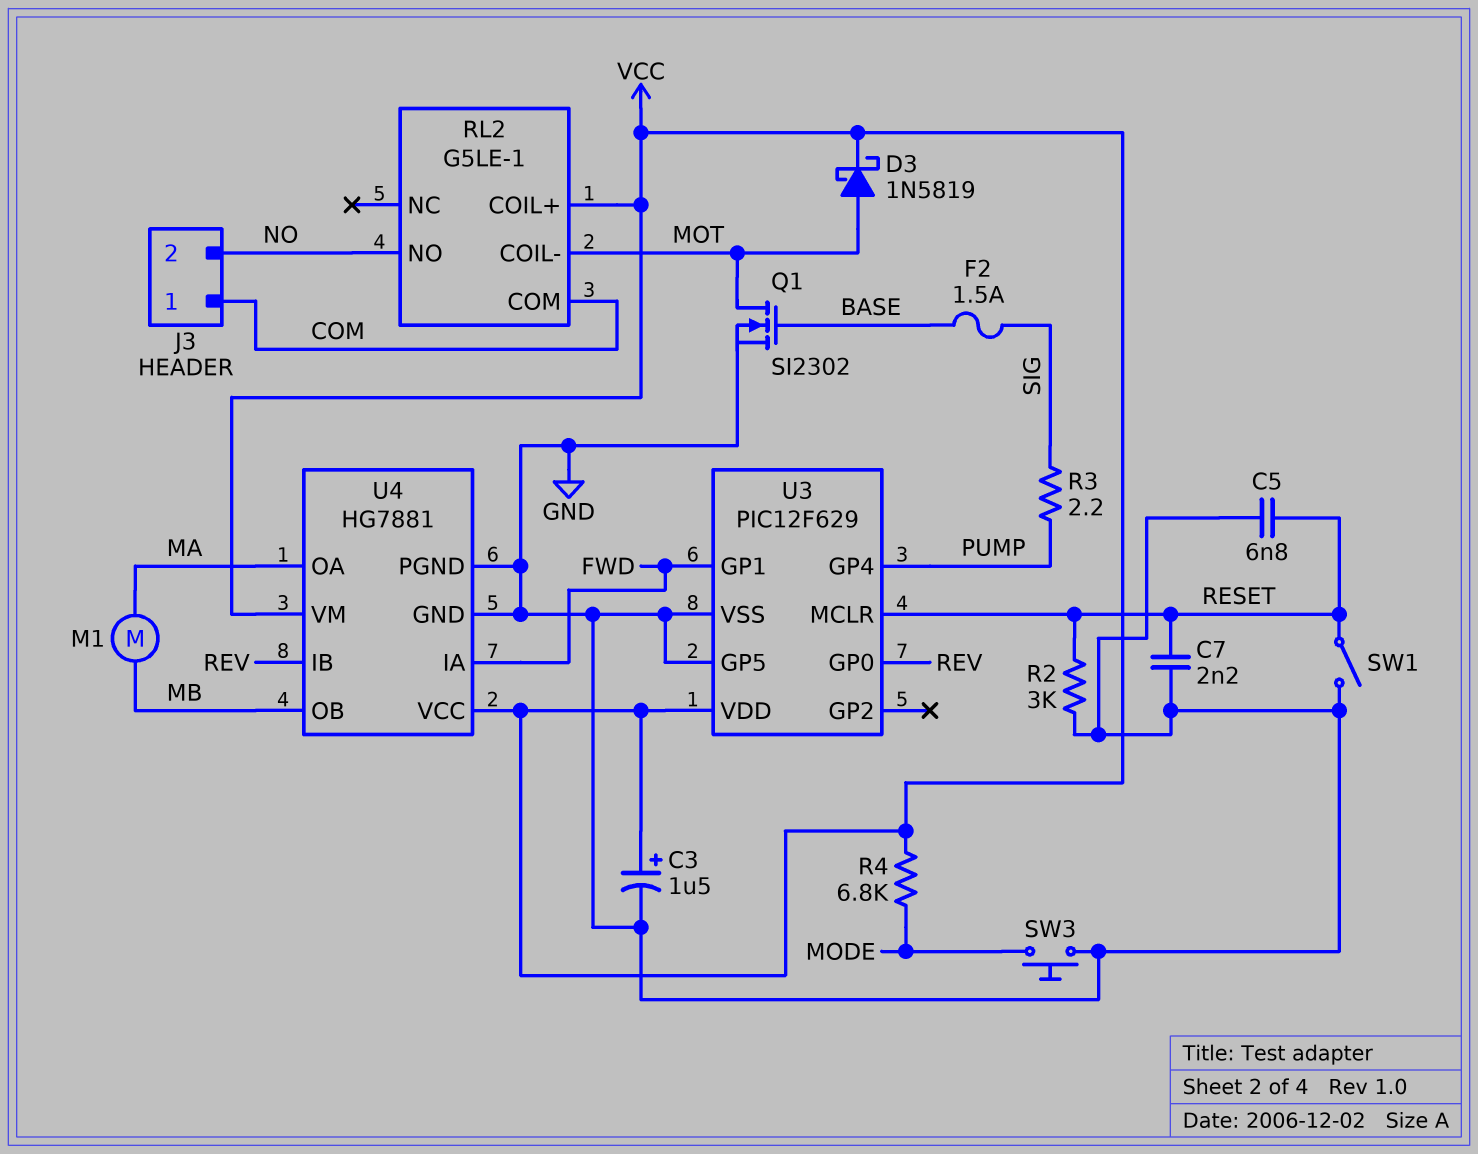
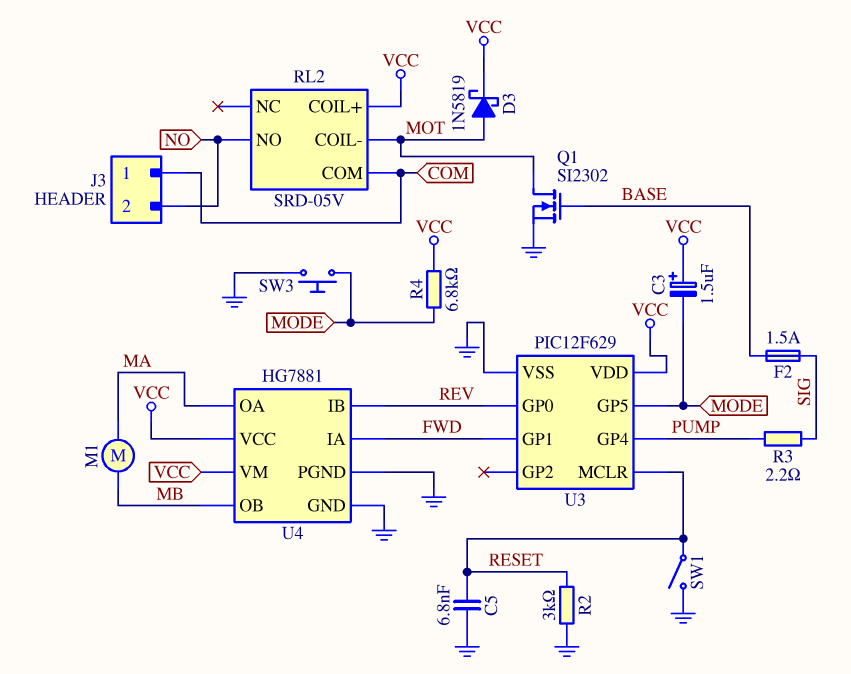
C3: 1.5uF (plus VCC, minus GND) -> 1.5uF (plus VCC, minus MODE)
C7: 2.2nF (GND, RESET) -> none
RL2: G5LE-1 -> SRD-05V
U3 pin GP5: GND -> MODE

